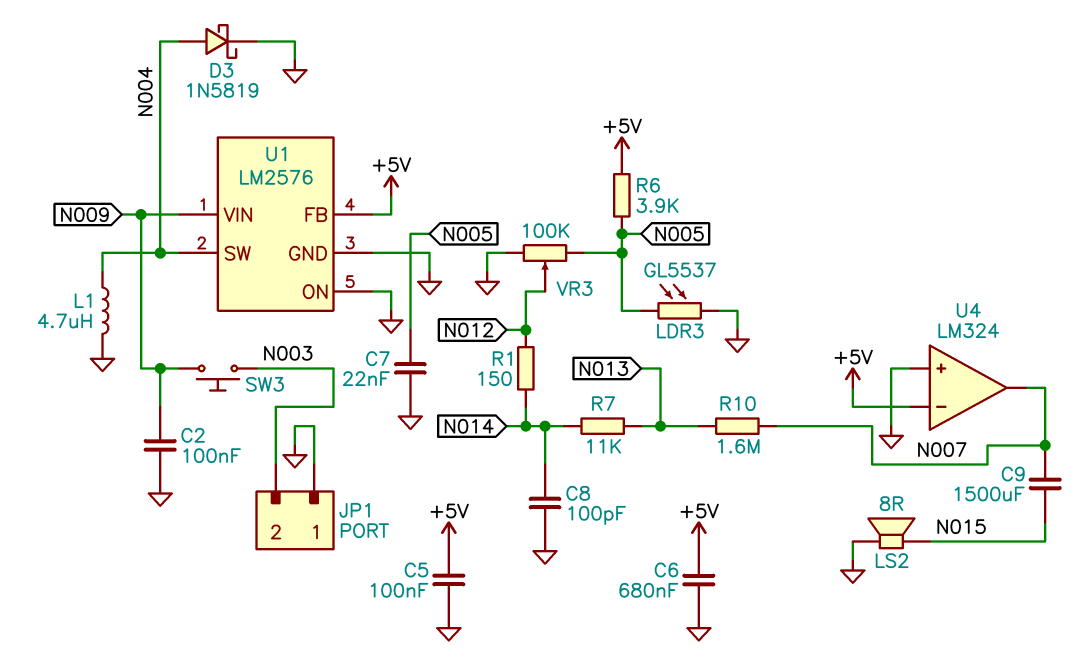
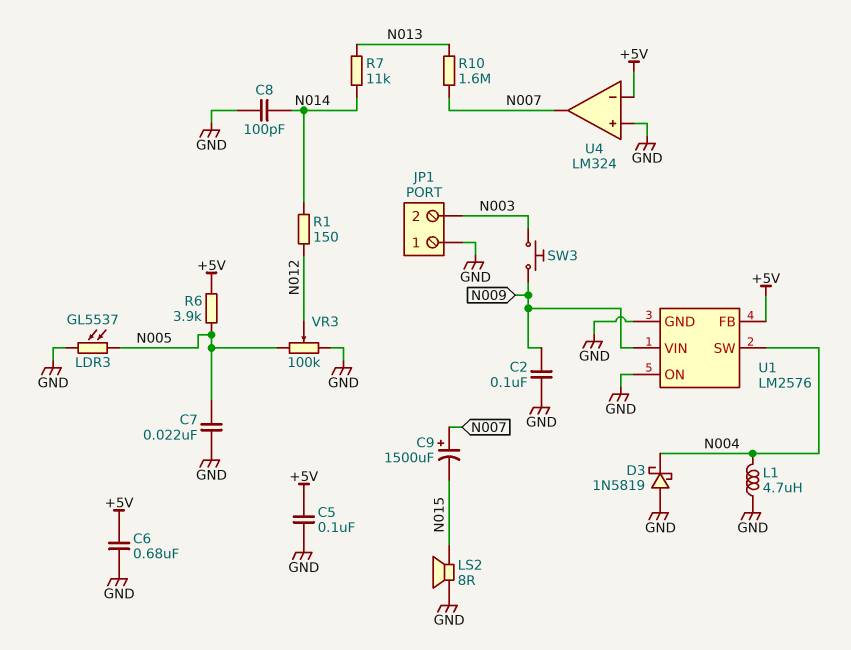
C9: 1500uF (N007, N015) -> 1500uF (plus N007, minus N015)
D3: schottky 1N5819 (A N004, K GND) -> schottky 1N5819 (A GND, K N004)

